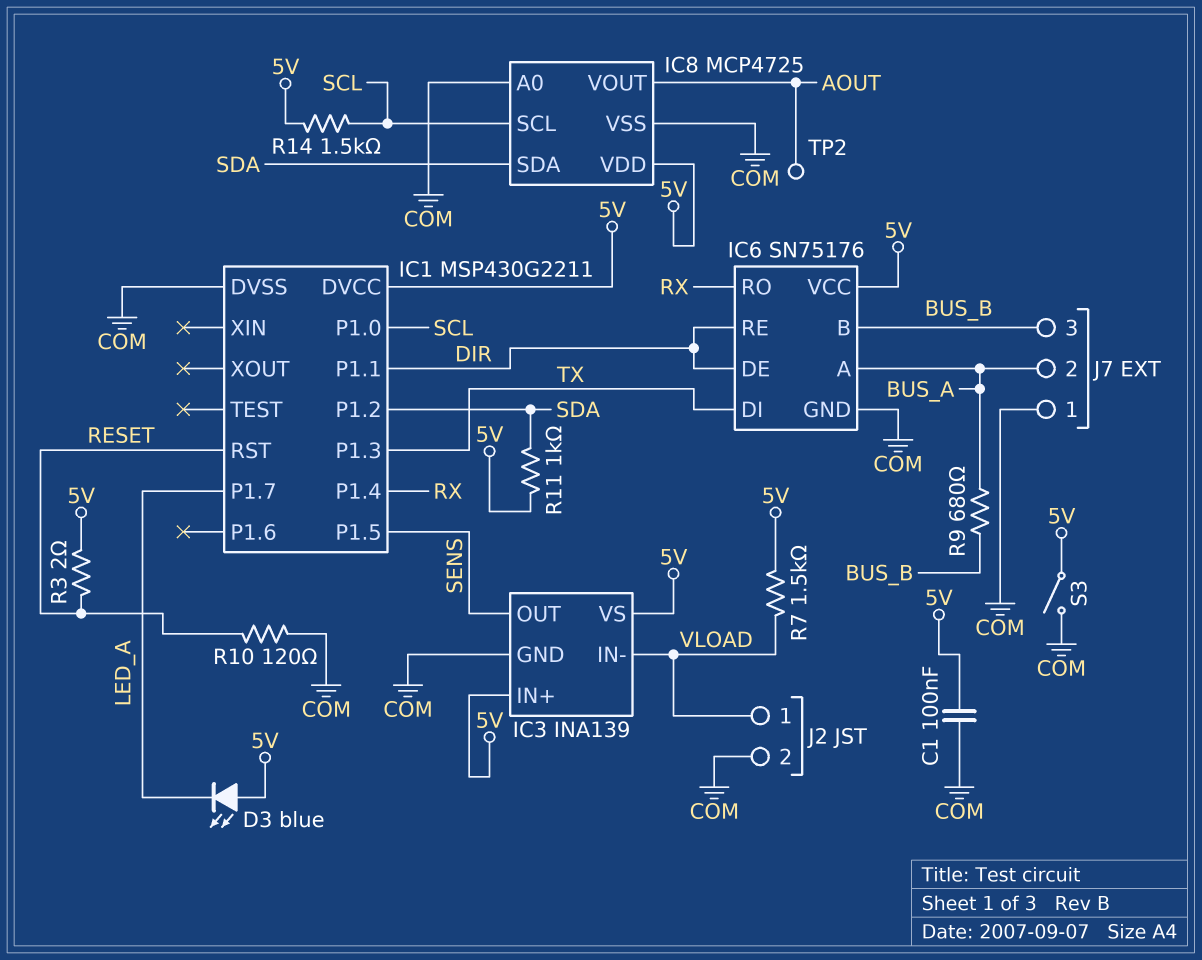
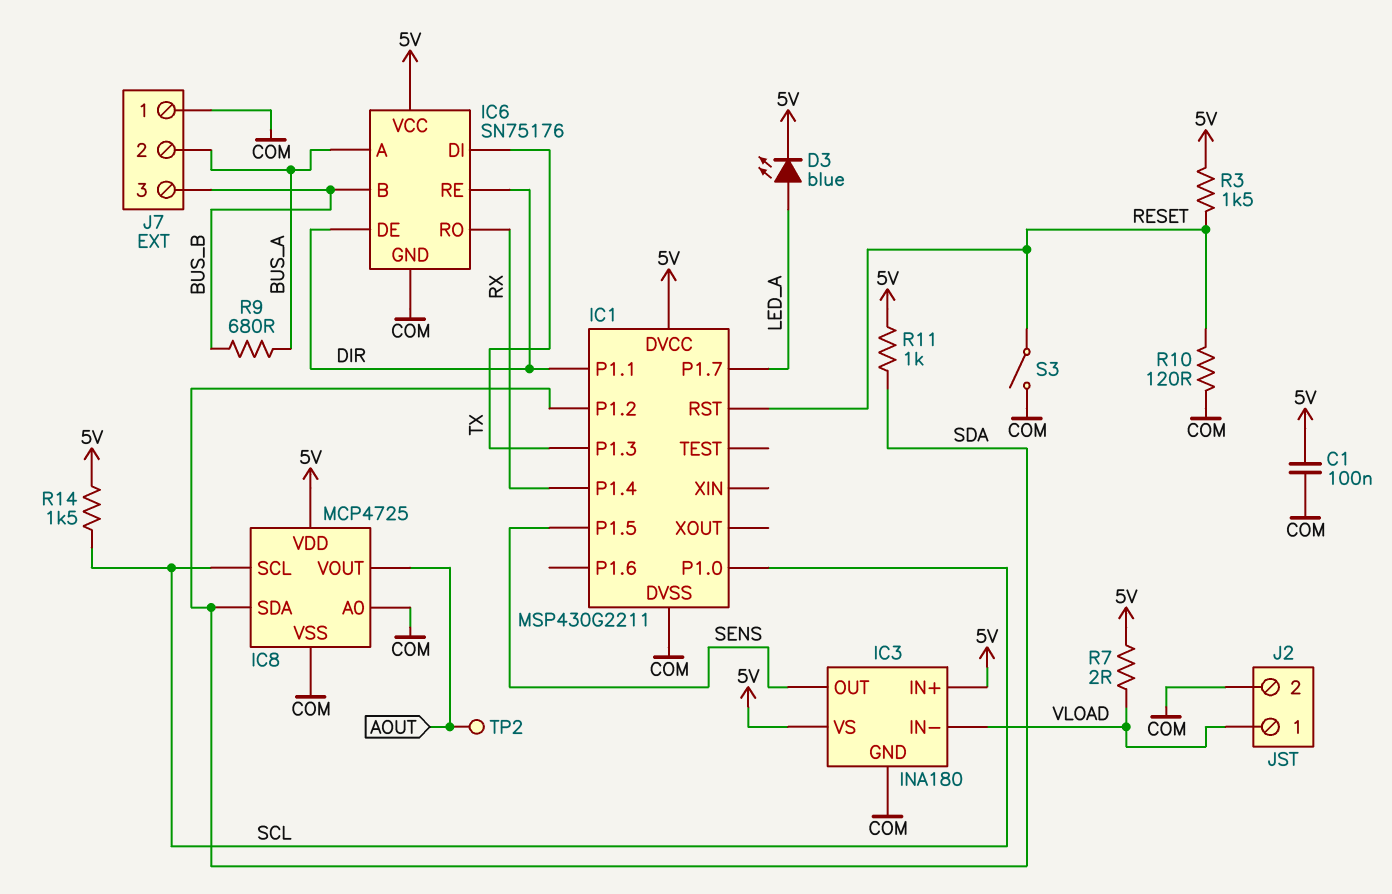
D3: LED blue (A 5V, K LED_A) -> LED blue (A LED_A, K 5V)
IC3: INA139 -> INA180
R3: 2 (5V, RESET) -> 1.5k (5V, RESET)
R7: 1.5k (5V, VLOAD) -> 2 (5V, VLOAD)
S3: switch (5V, COM) -> switch (COM, RESET)

